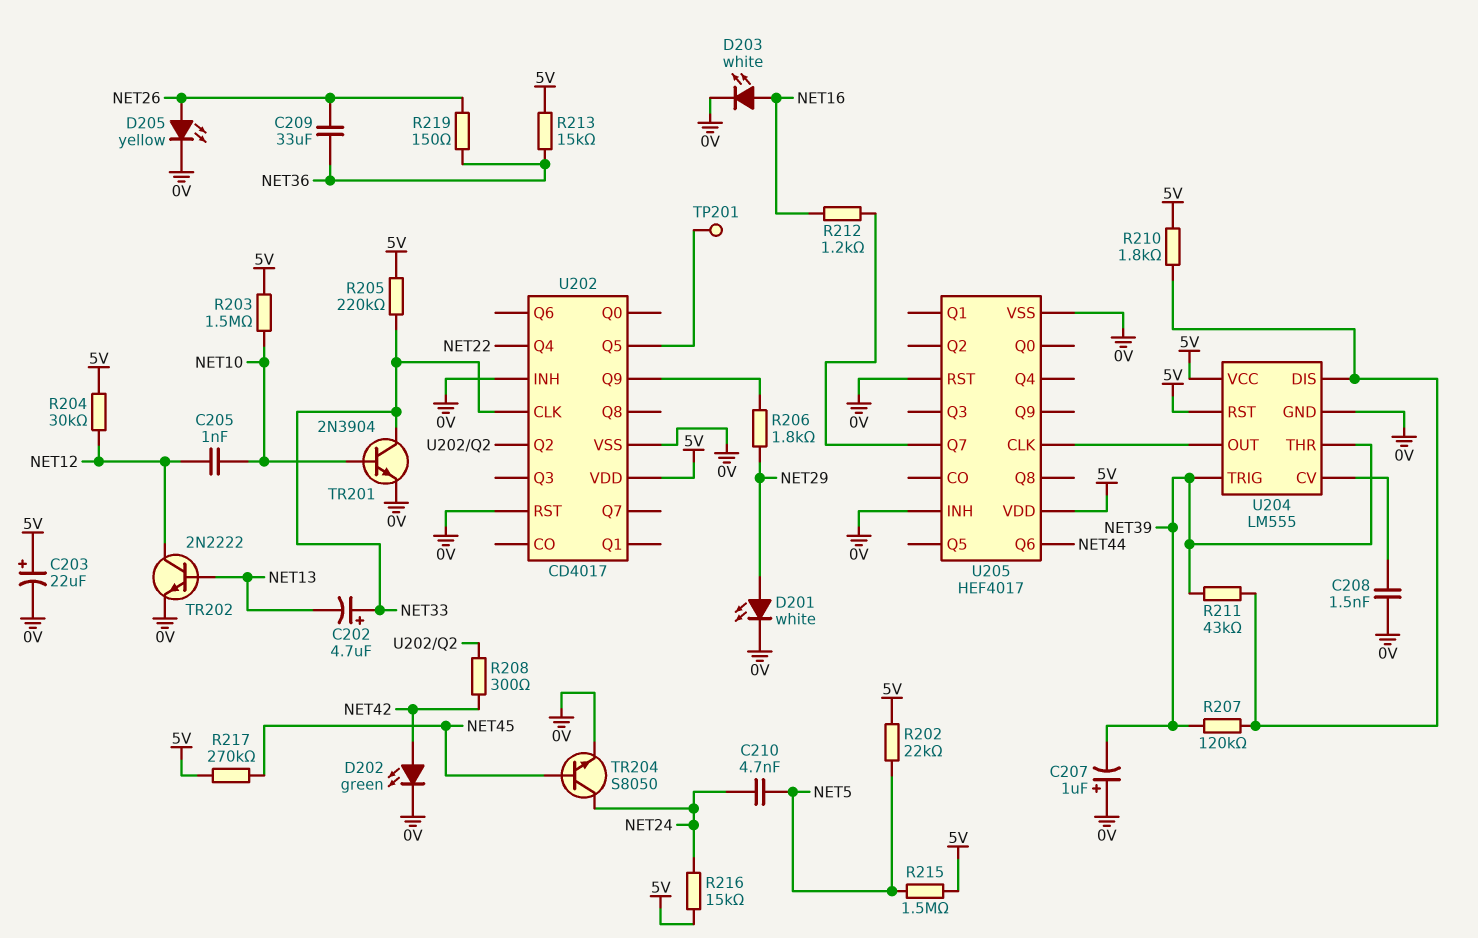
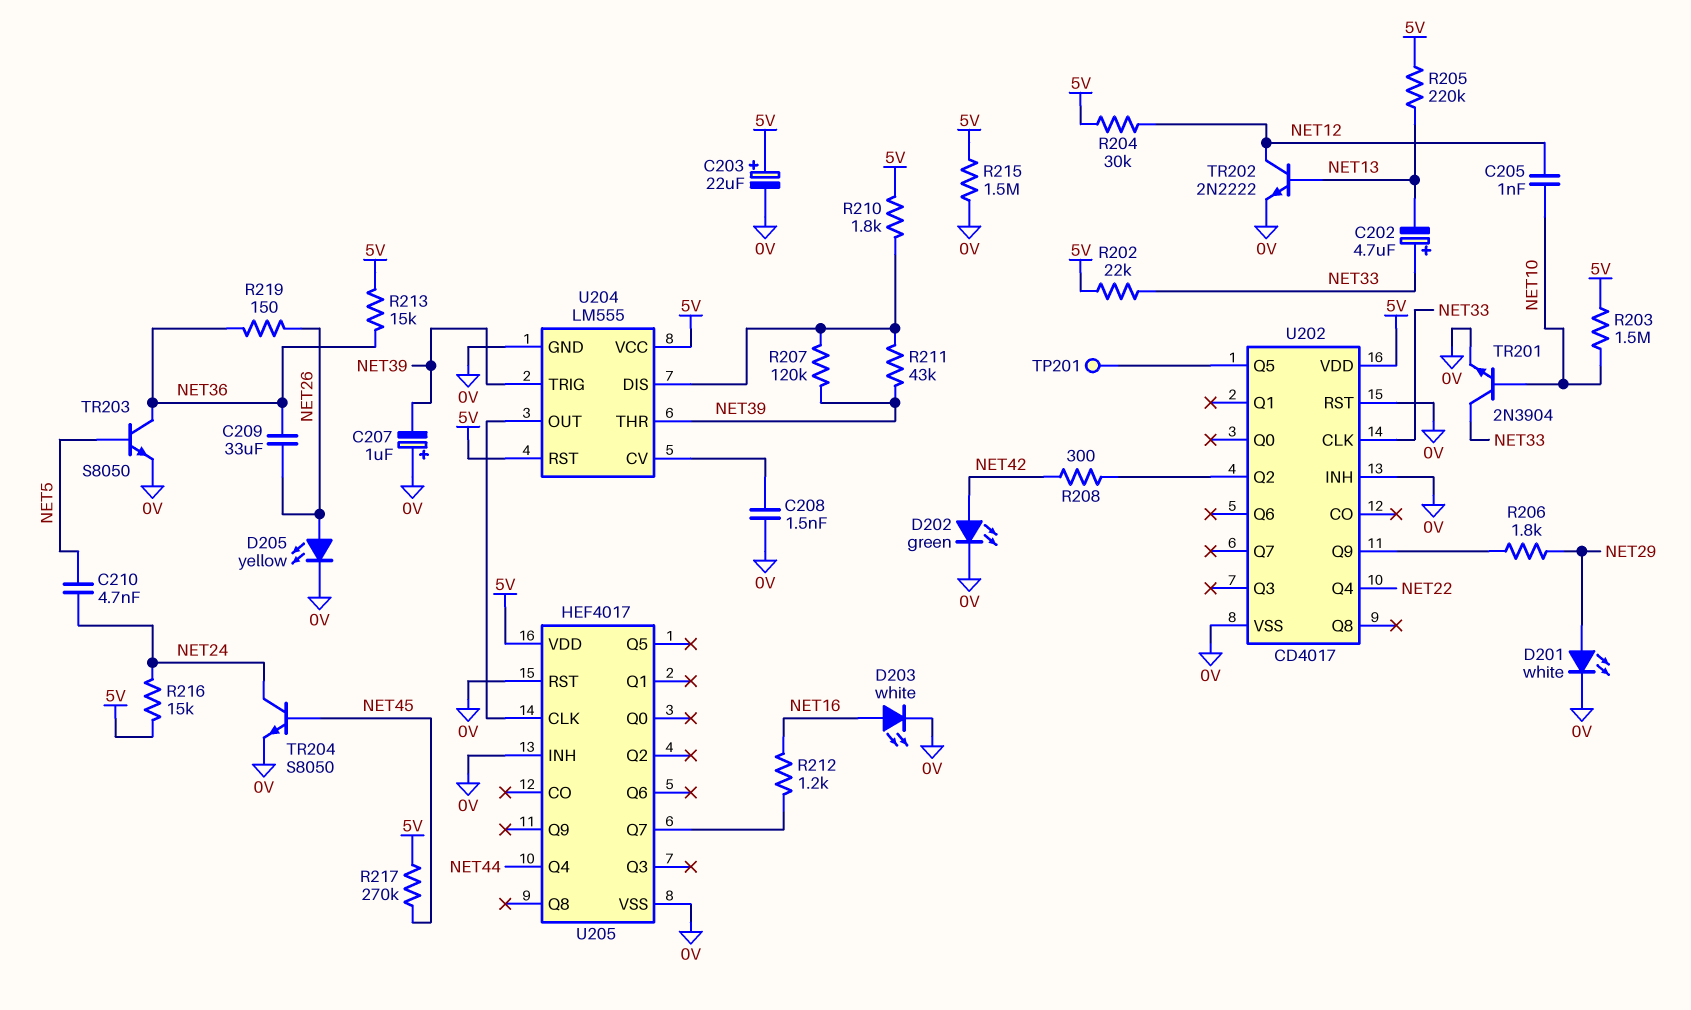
R202: 22k (5V, NET5) -> 22k (5V, NET33)
R205: 220k (5V, NET33) -> 220k (5V, NET13)
R215: 1.5M (5V, NET5) -> 1.5M (0V, 5V)
TR203: none -> NPN S8050 (B NET5, C NET36, E 0V)
U205 pin Q4: none -> NET44
U205 pin Q6: NET44 -> none

